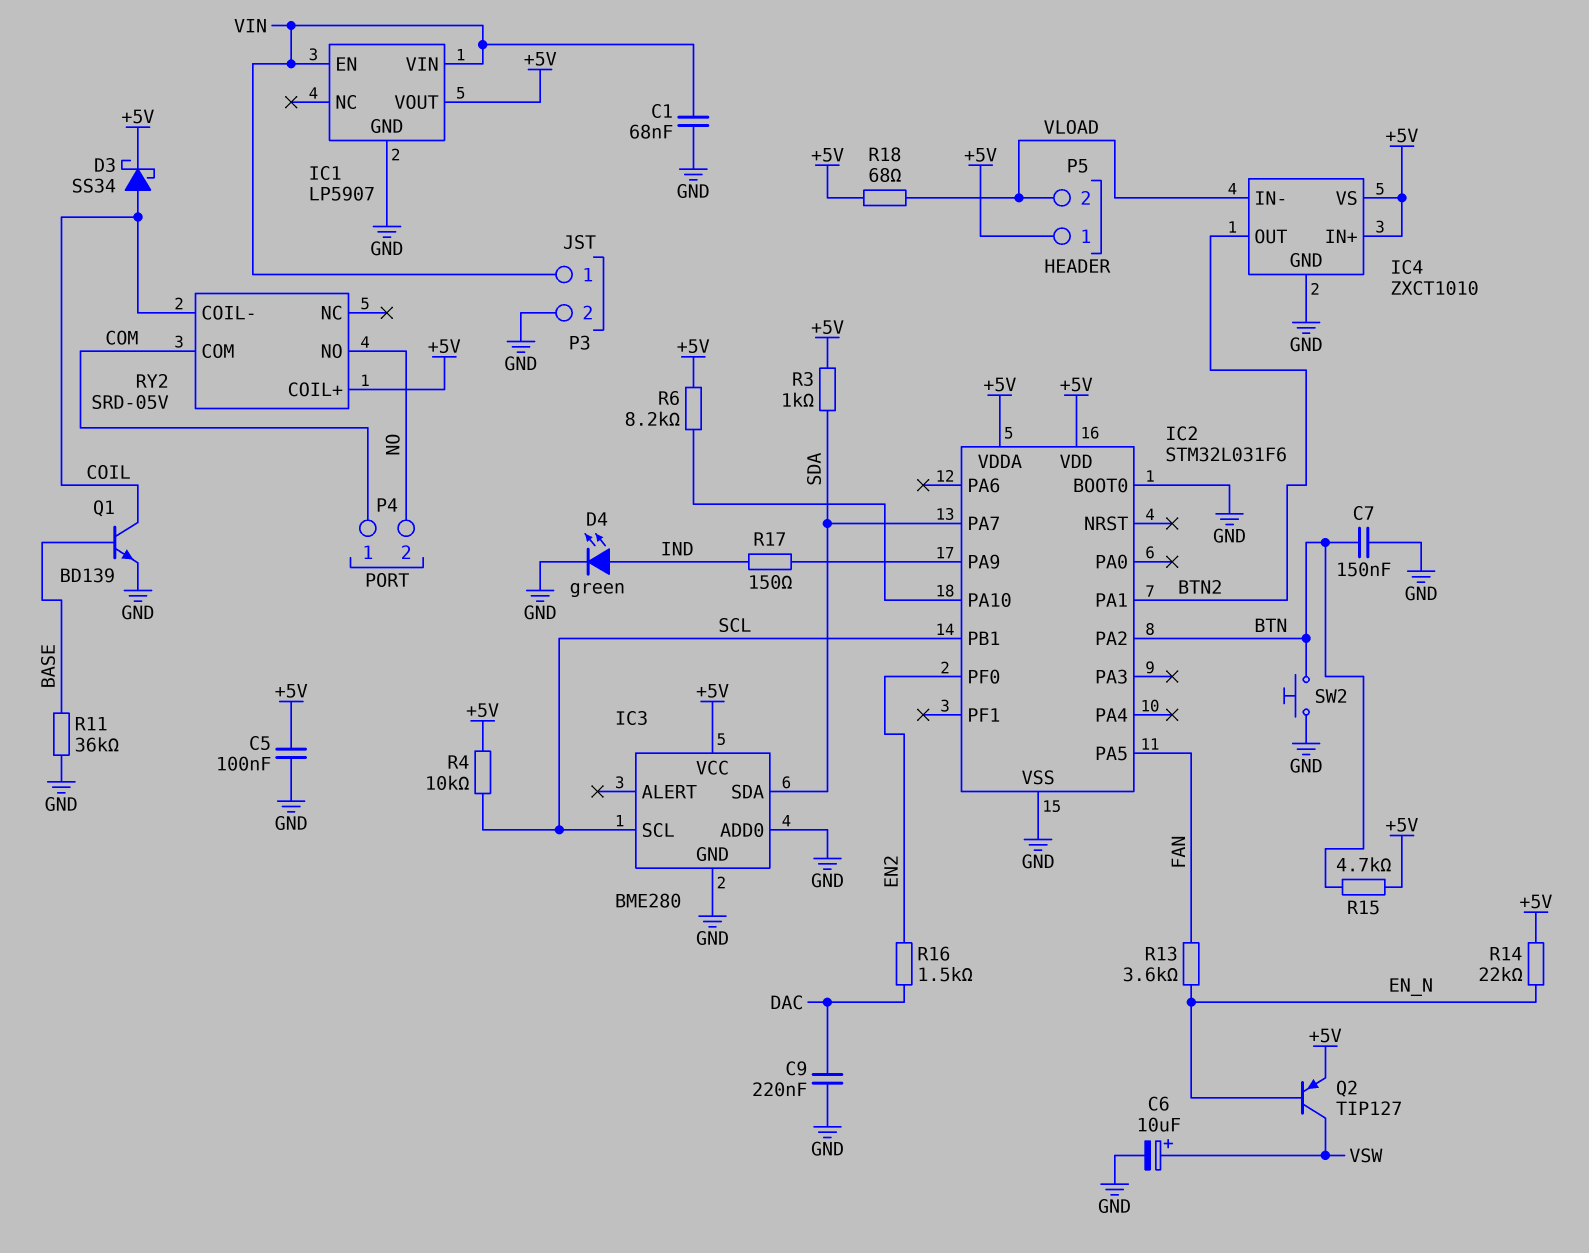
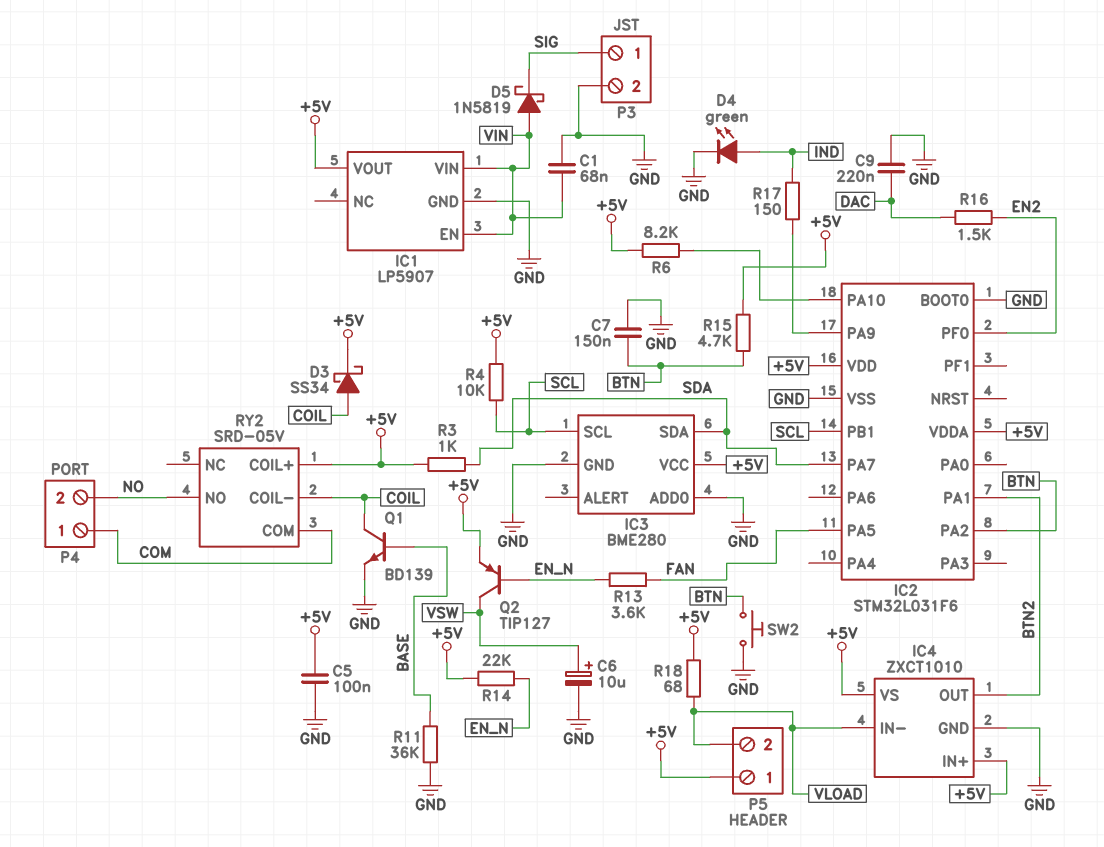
D5: none -> schottky 1N5819 (A VIN, K SIG)
P3 pin 1: VIN -> SIG

